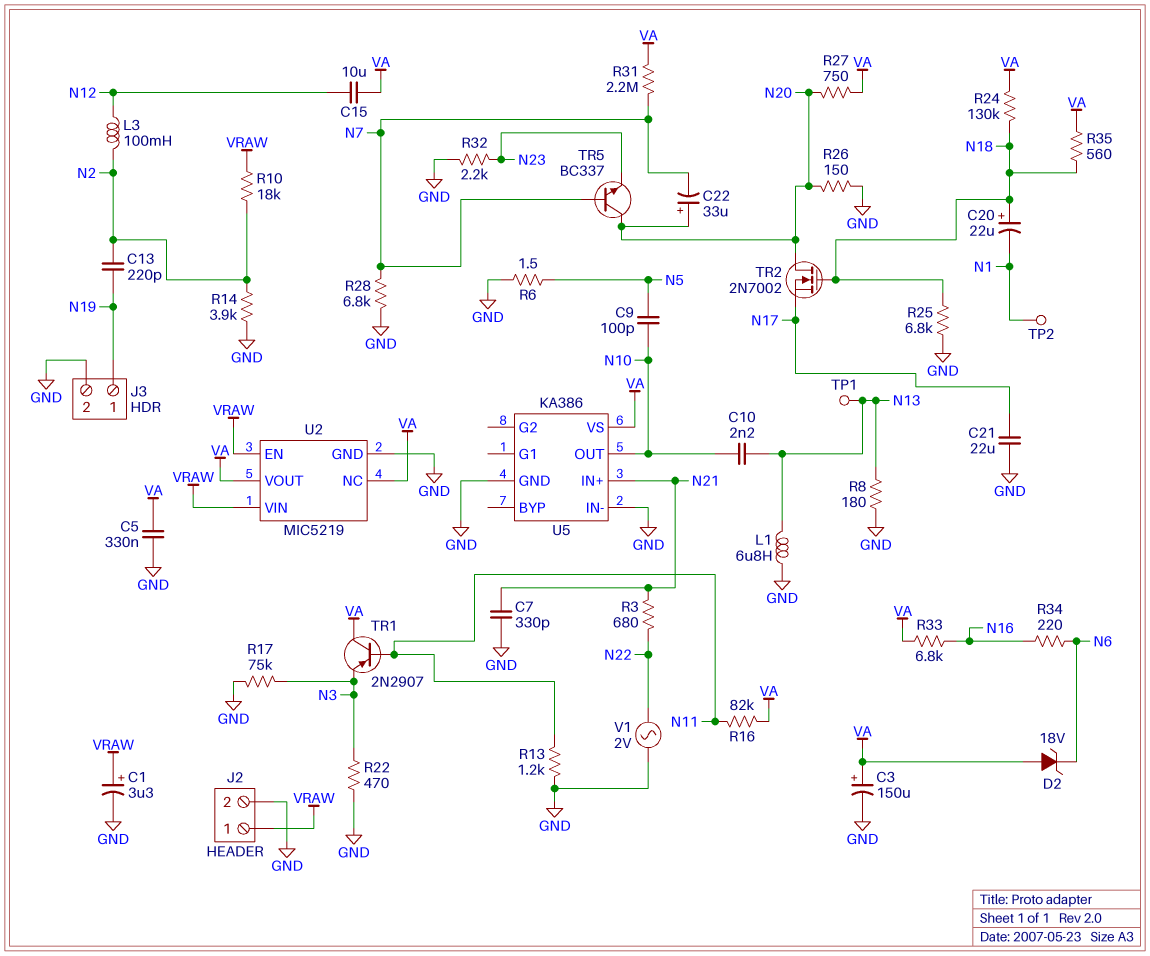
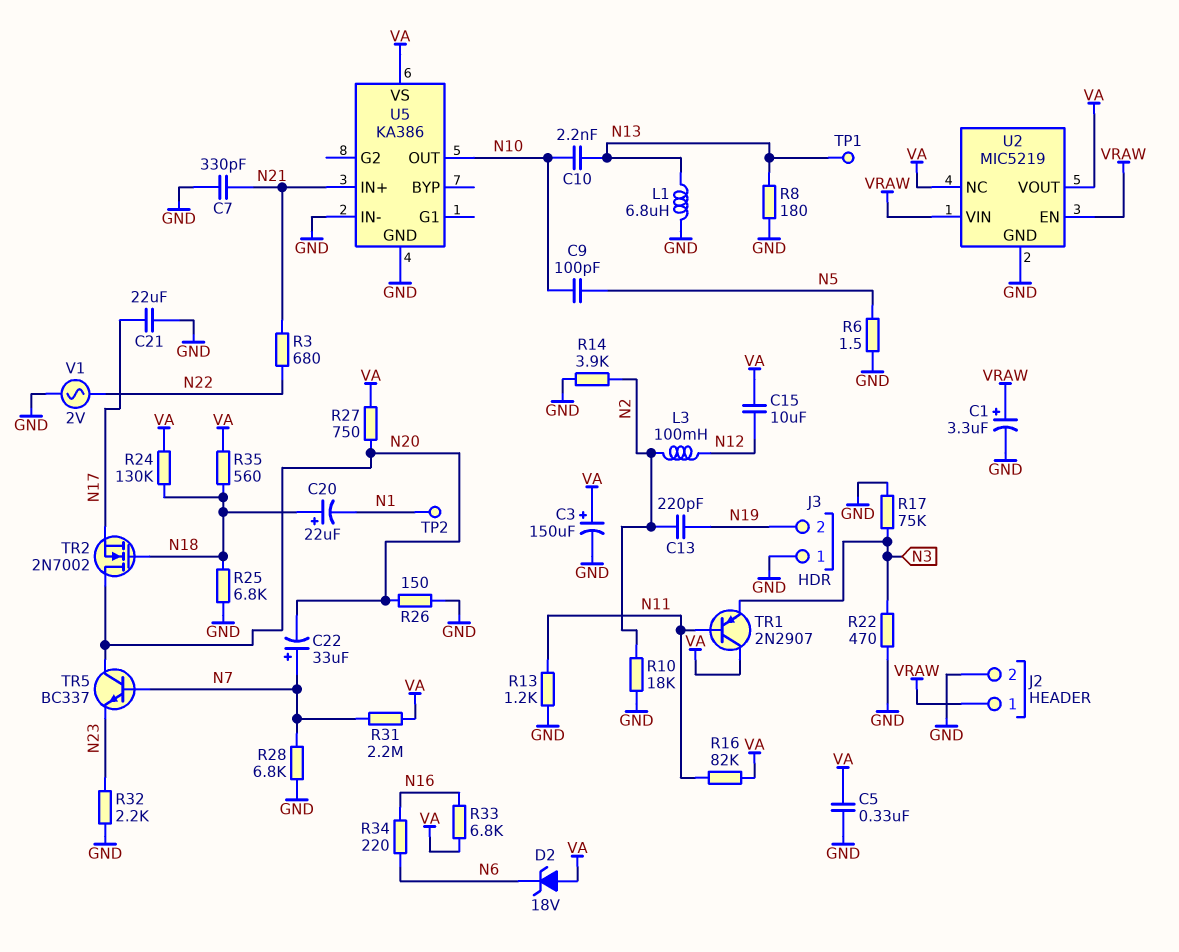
C22: 33uF (plus N20, minus N7) -> 33uF (plus N7, minus N20)
J3 pin 1: N19 -> GND
J3 pin 2: GND -> N19
R10: 18k (N2, VRAW) -> 18k (GND, N2)

